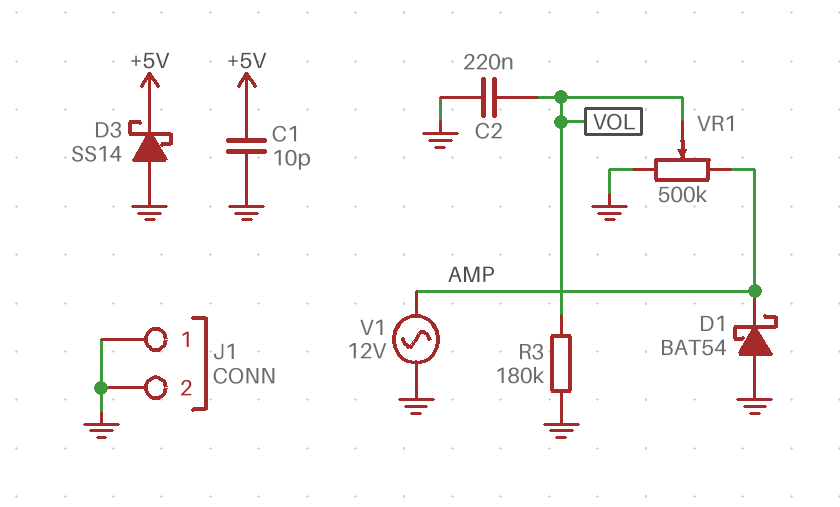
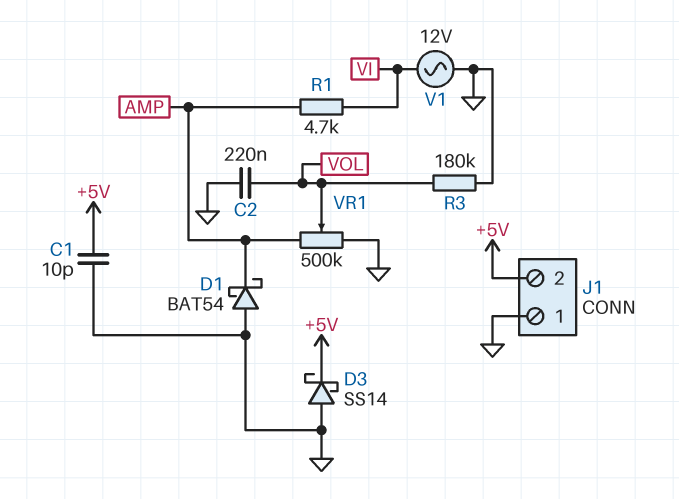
J1 pin 2: GND -> +5V
R1: none -> 4.7k (AMP, VI)
V1: AC 12V (AMP, GND) -> AC 12V (GND, VI)

